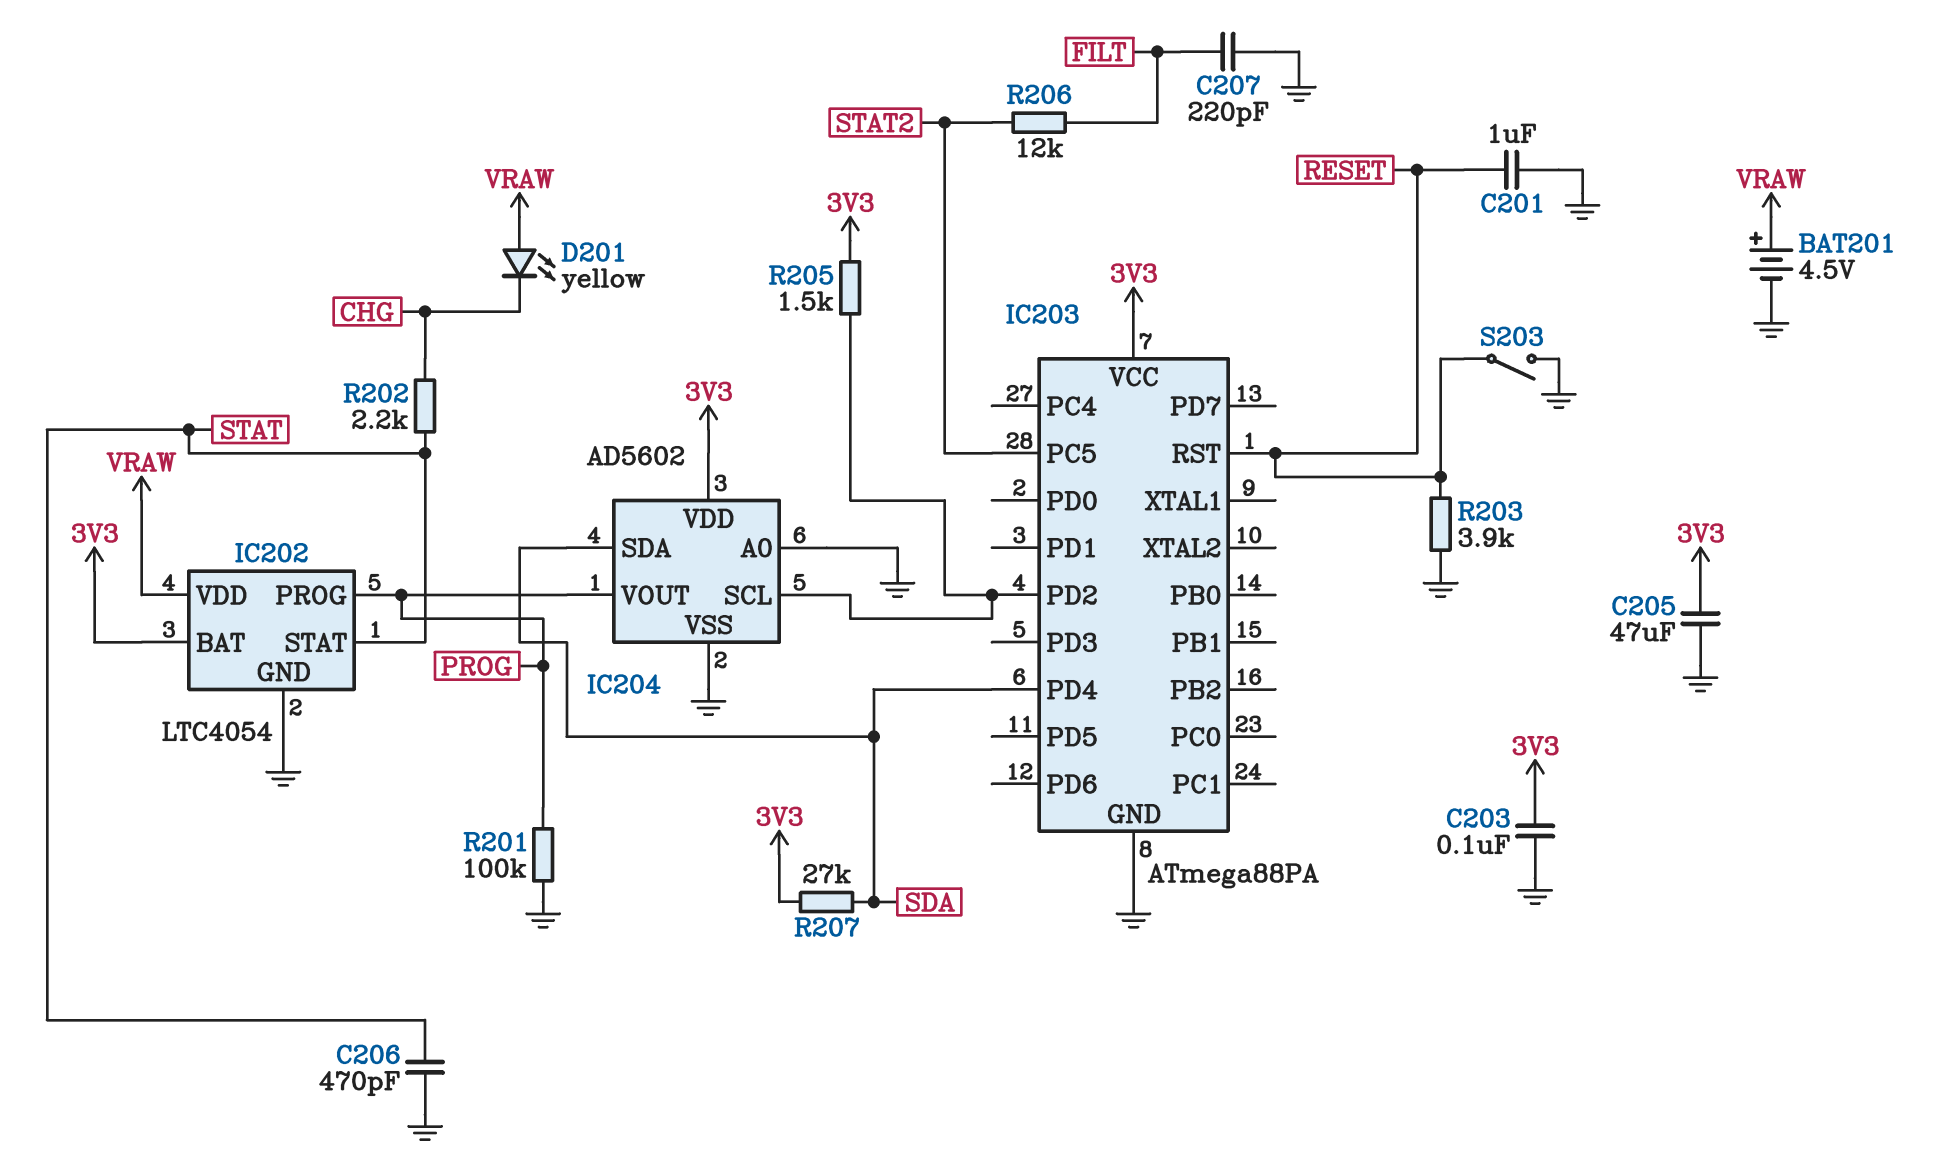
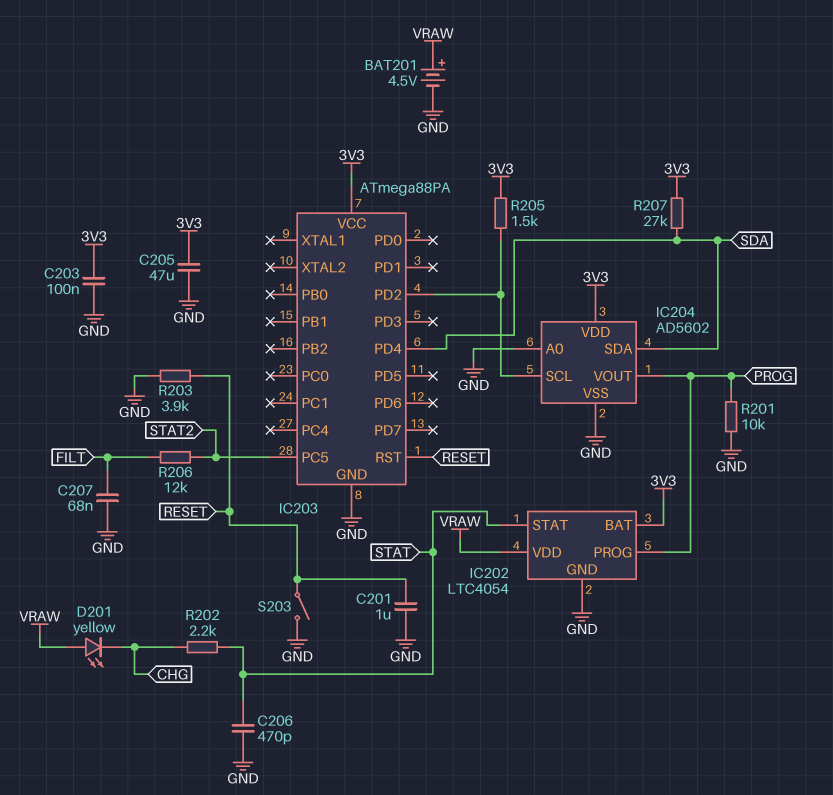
C207: 220pF (FILT, GND) -> 68nF (FILT, GND)
R201: 100k (GND, PROG) -> 10k (GND, PROG)

